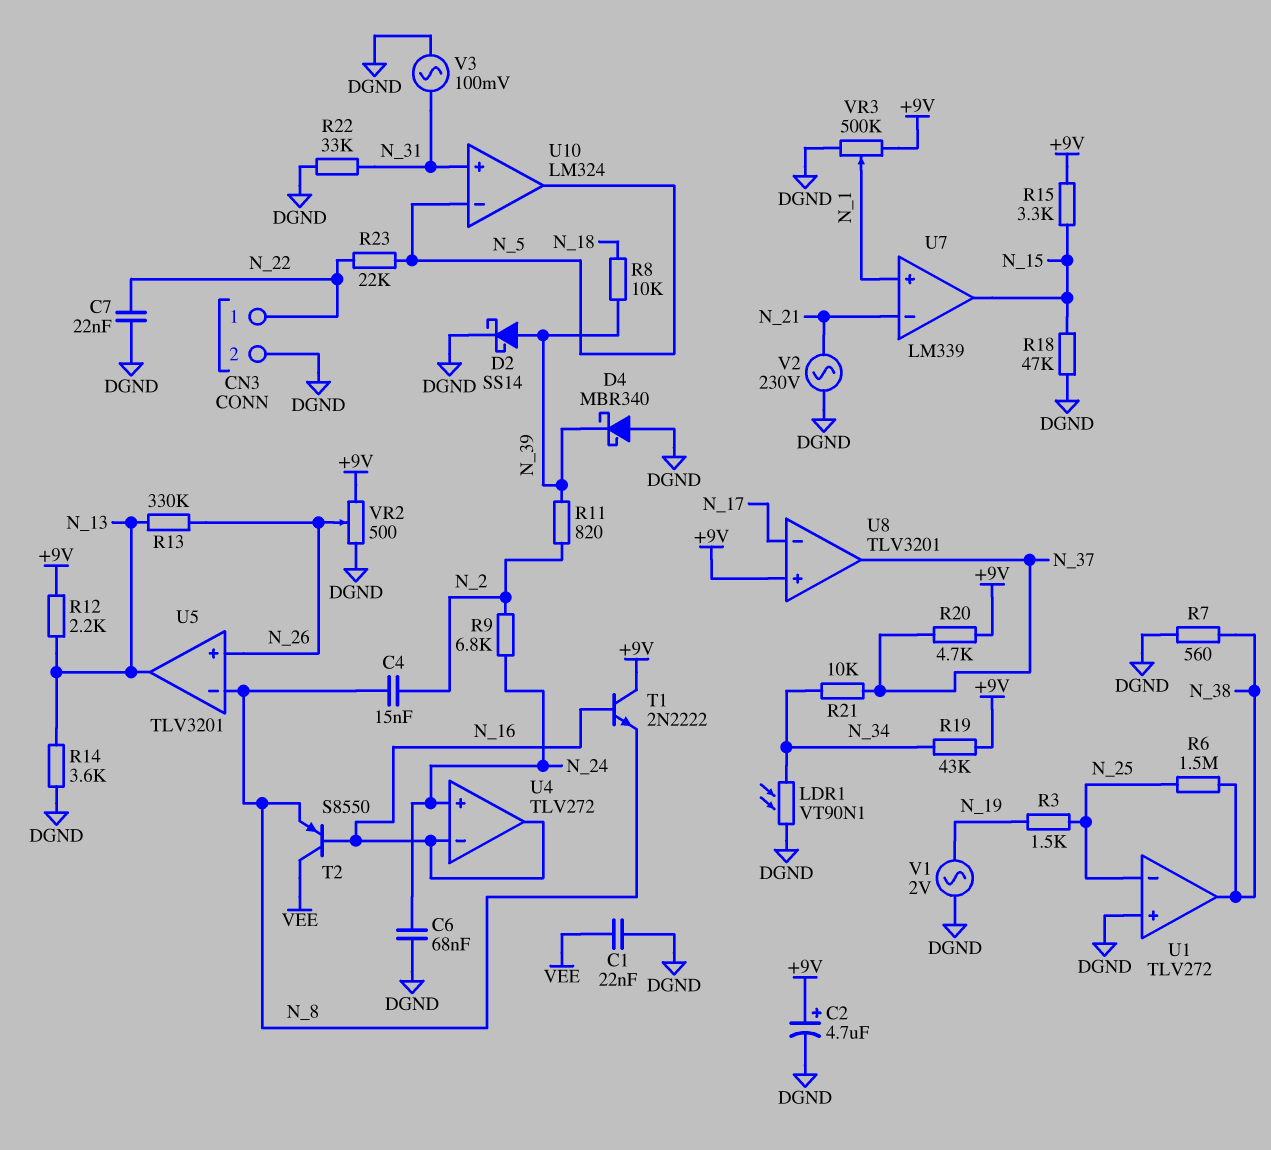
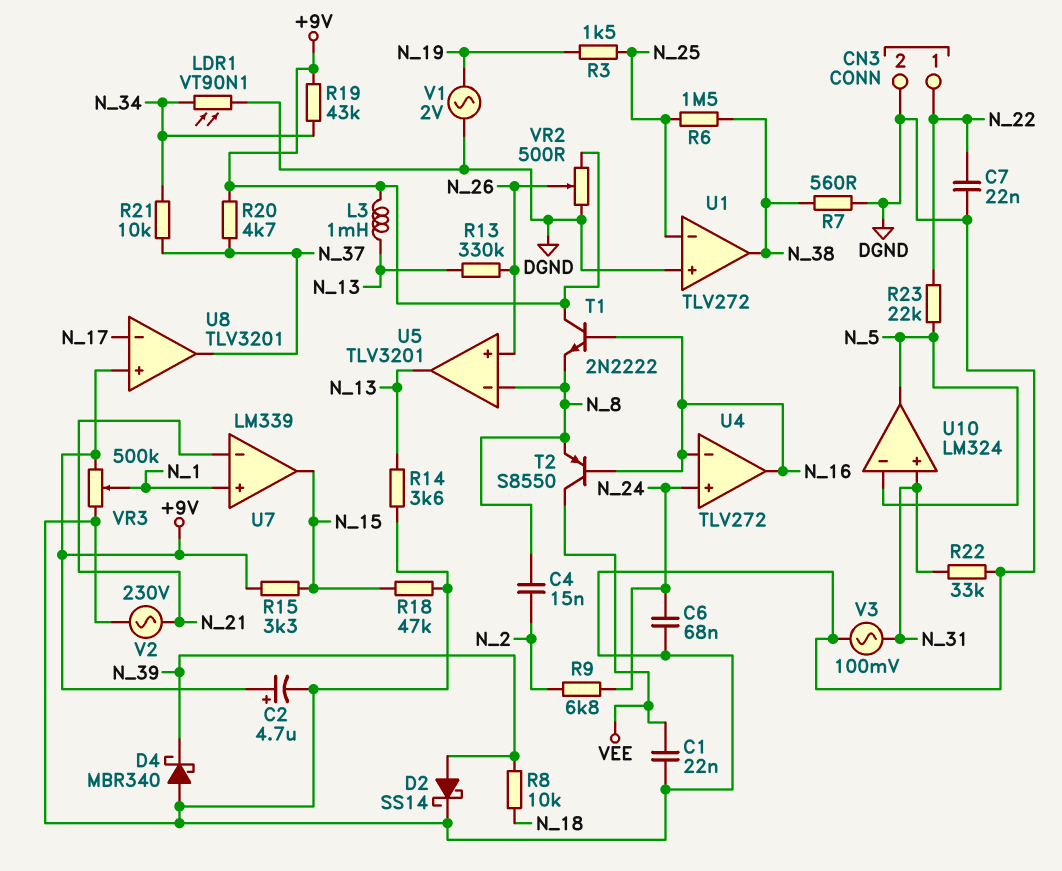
L3: none -> 1mH (+9V, N_13)
R11: 820 (N_2, N_39) -> none
R12: 2.2k (+9V, N_13) -> none

